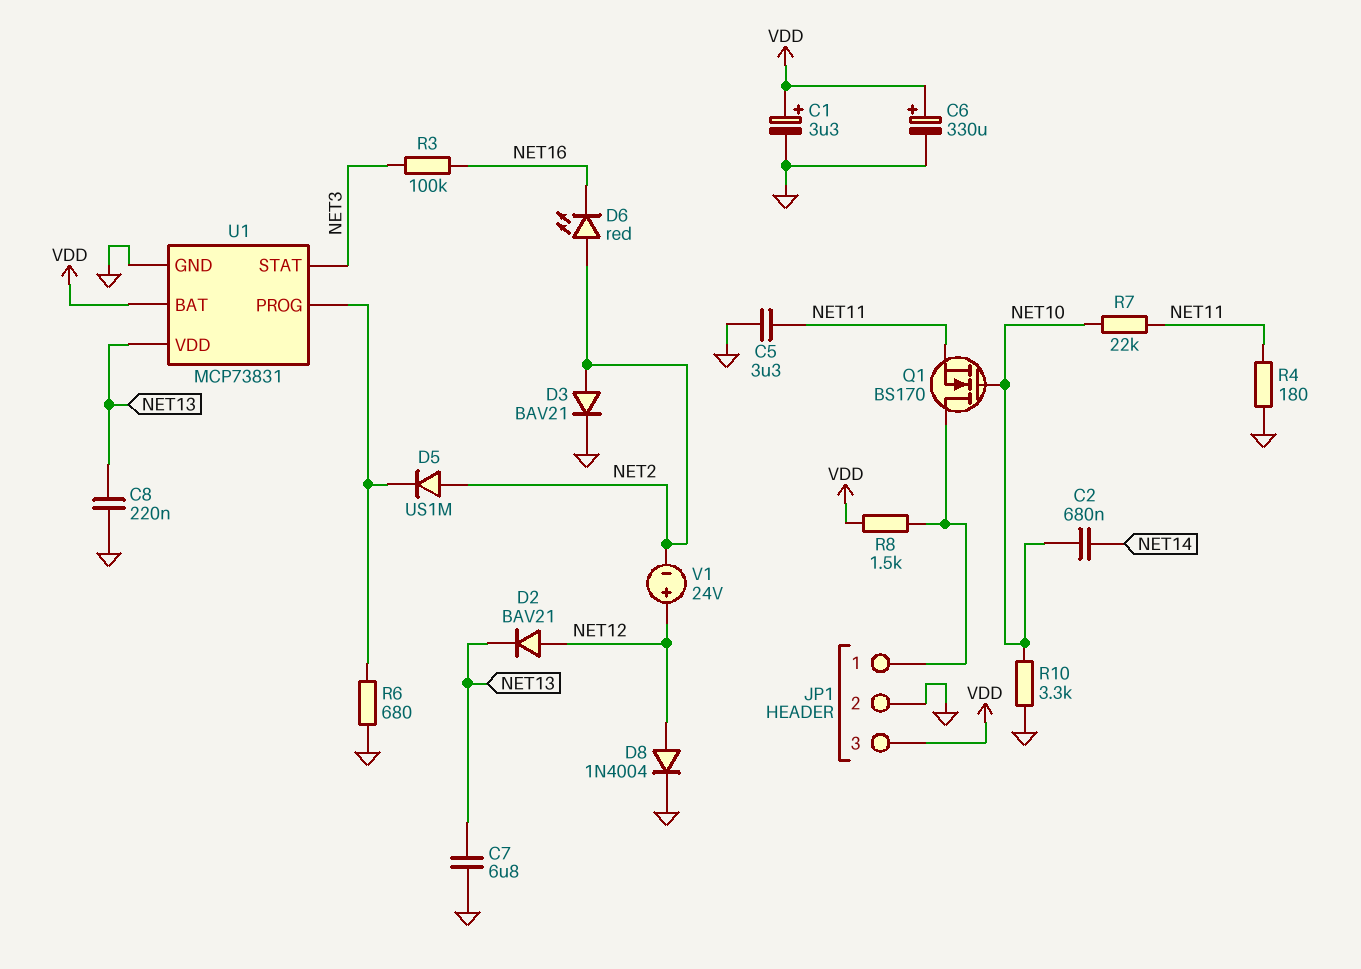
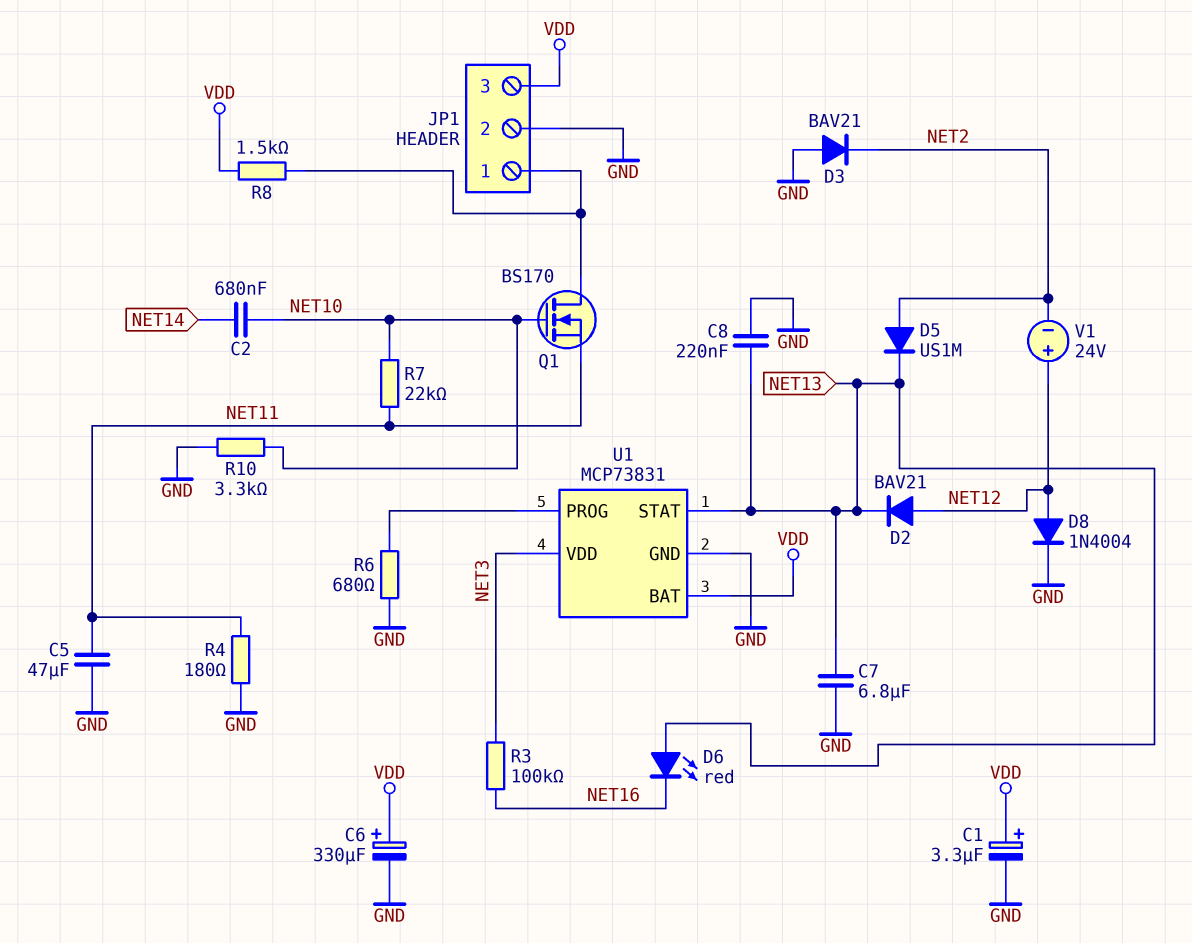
C5: 3.3uF (GND, NET11) -> 47uF (GND, NET11)
D3: diode BAV21 (A NET2, K GND) -> diode BAV21 (A GND, K NET2)
D5: diode US1M (A NET2, K U1/PROG) -> diode US1M (A NET2, K NET13)
D6: LED red (A NET2, K NET16) -> LED red (A NET13, K NET16)
U1 pin STAT: NET3 -> NET13
U1 pin VDD: NET13 -> NET3

